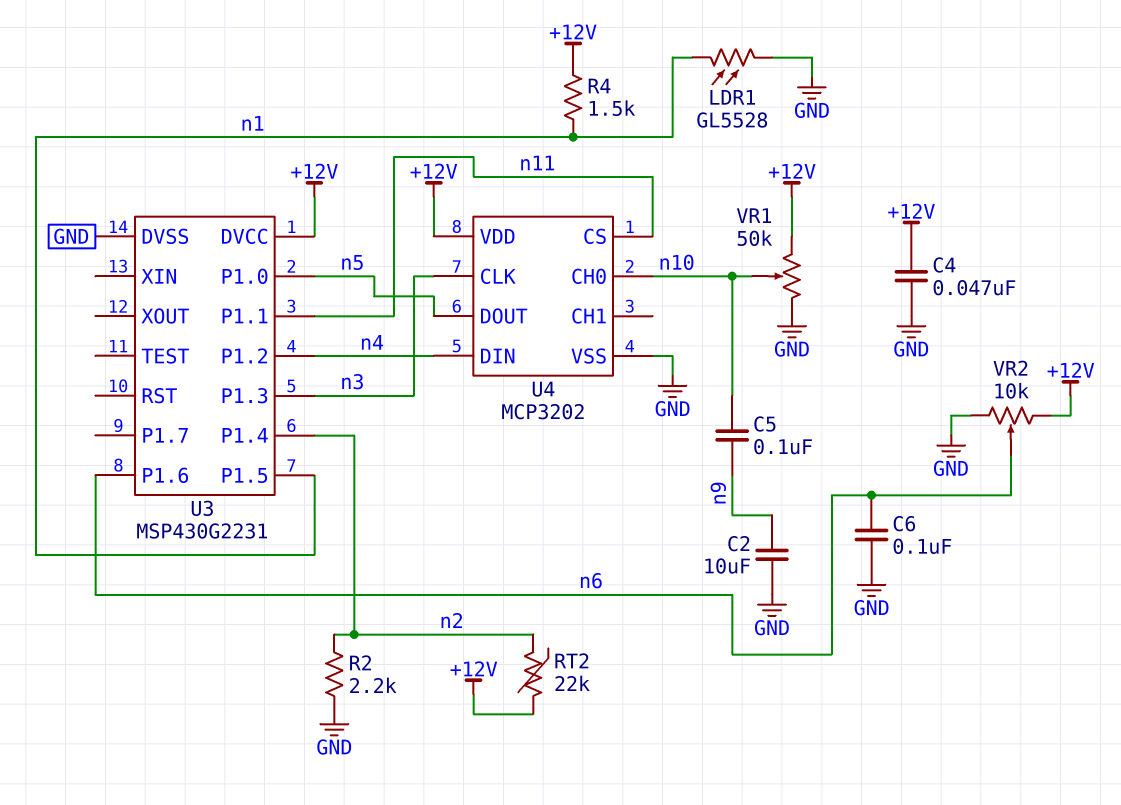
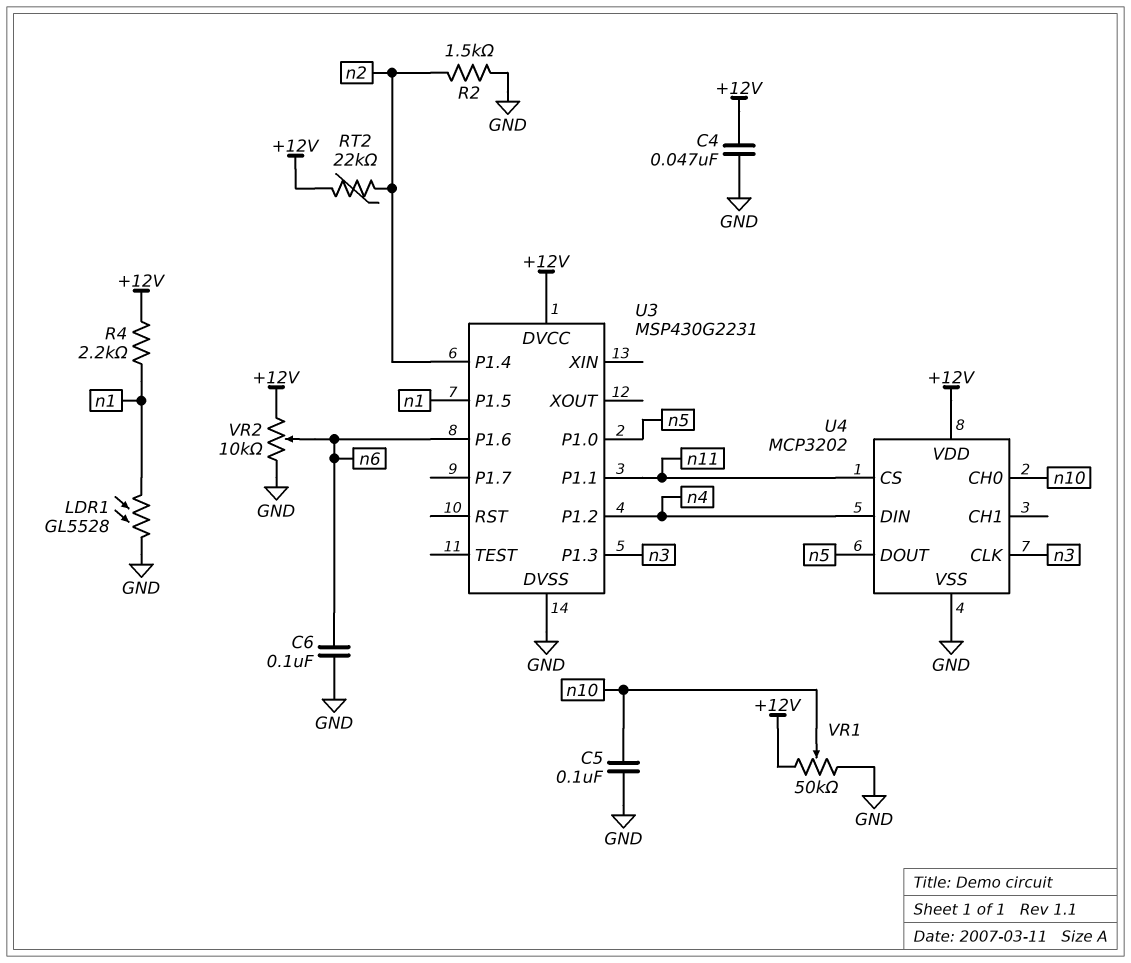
C2: 10uF (GND, n9) -> none
C5: 100nF (n9, n10) -> 100nF (GND, n10)
R2: 2.2k (GND, n2) -> 1.5k (GND, n2)
R4: 1.5k (+12V, n1) -> 2.2k (+12V, n1)

